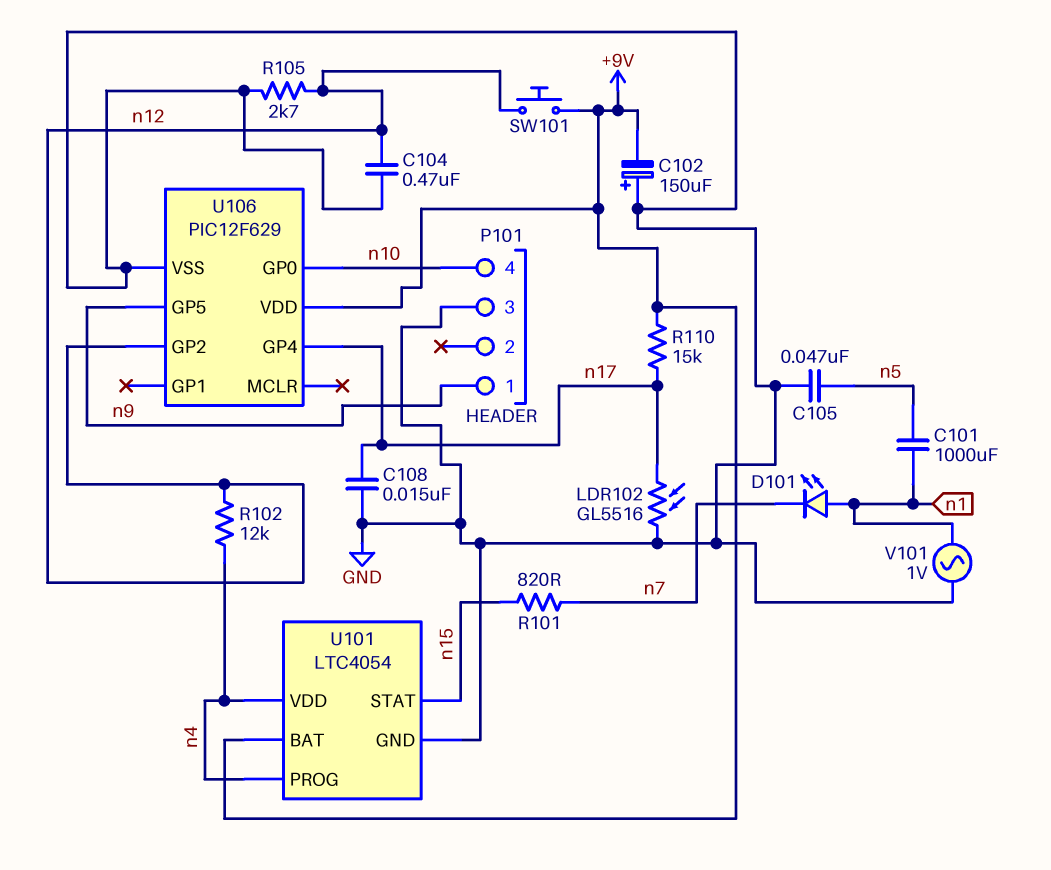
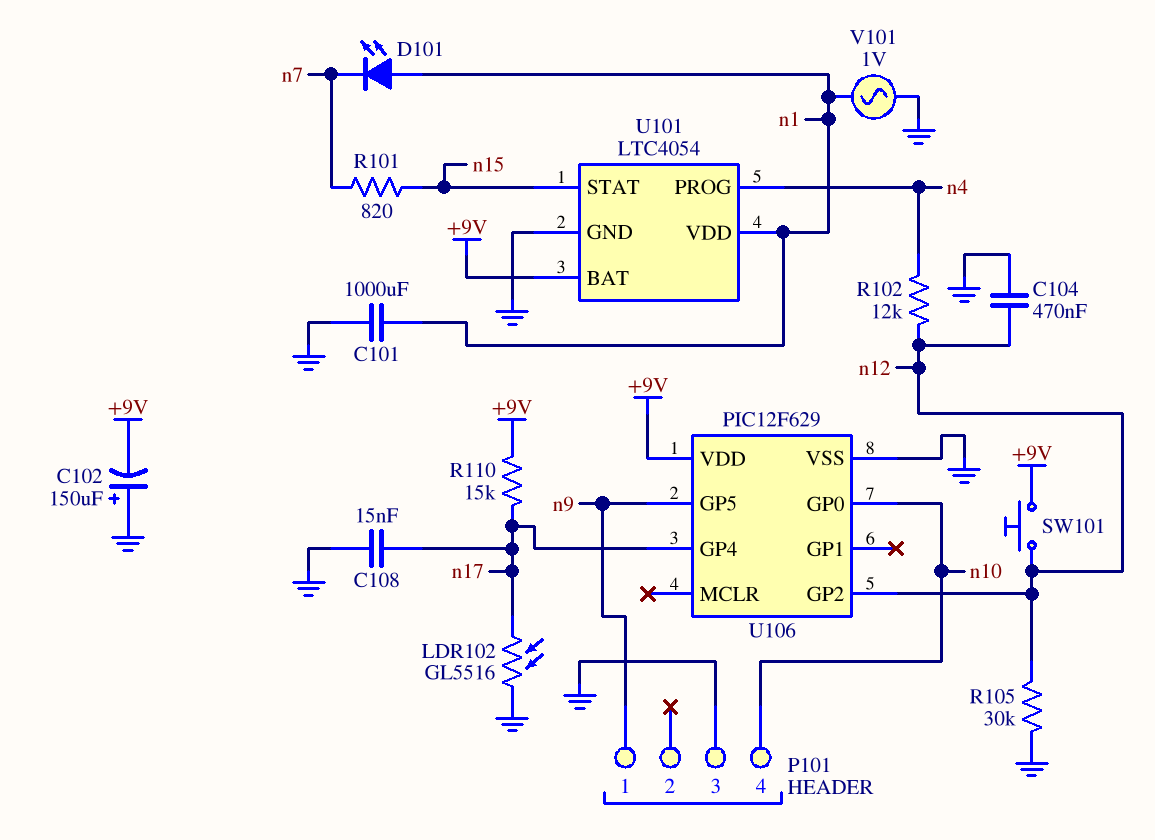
C101: 1000uF (n1, n5) -> 1000uF (GND, n1)
C105: 47nF (GND, n5) -> none
R105: 2.7k (GND, n12) -> 30k (GND, n12)
U101 pin VDD: n4 -> n1

